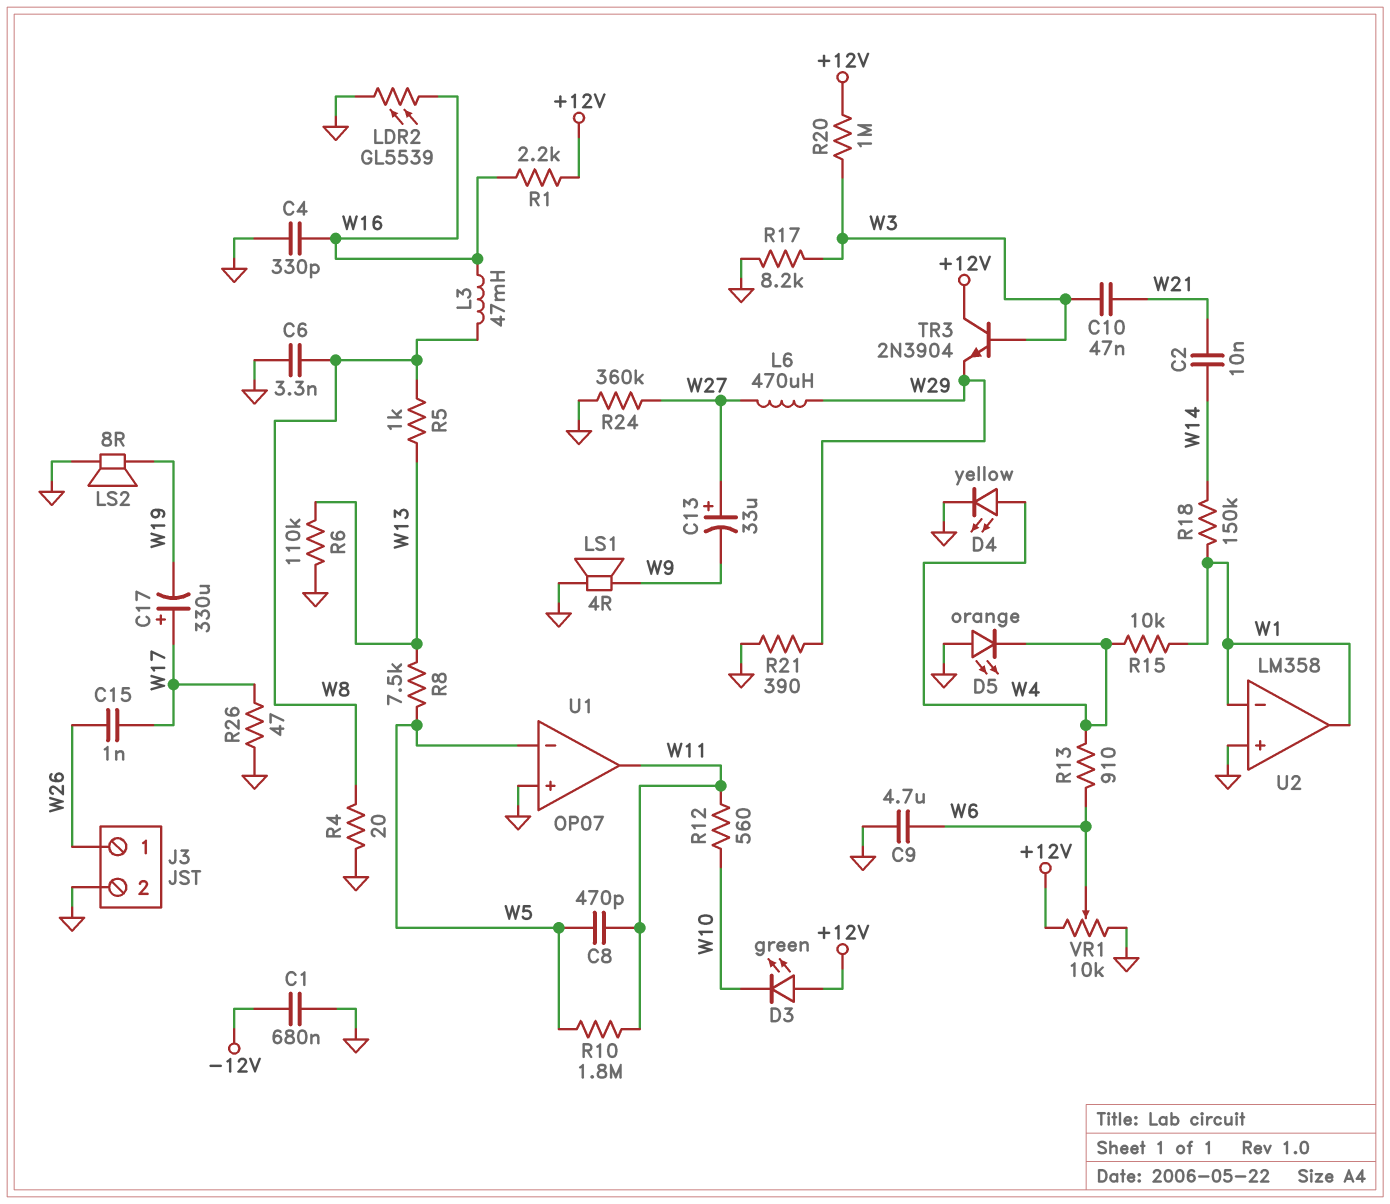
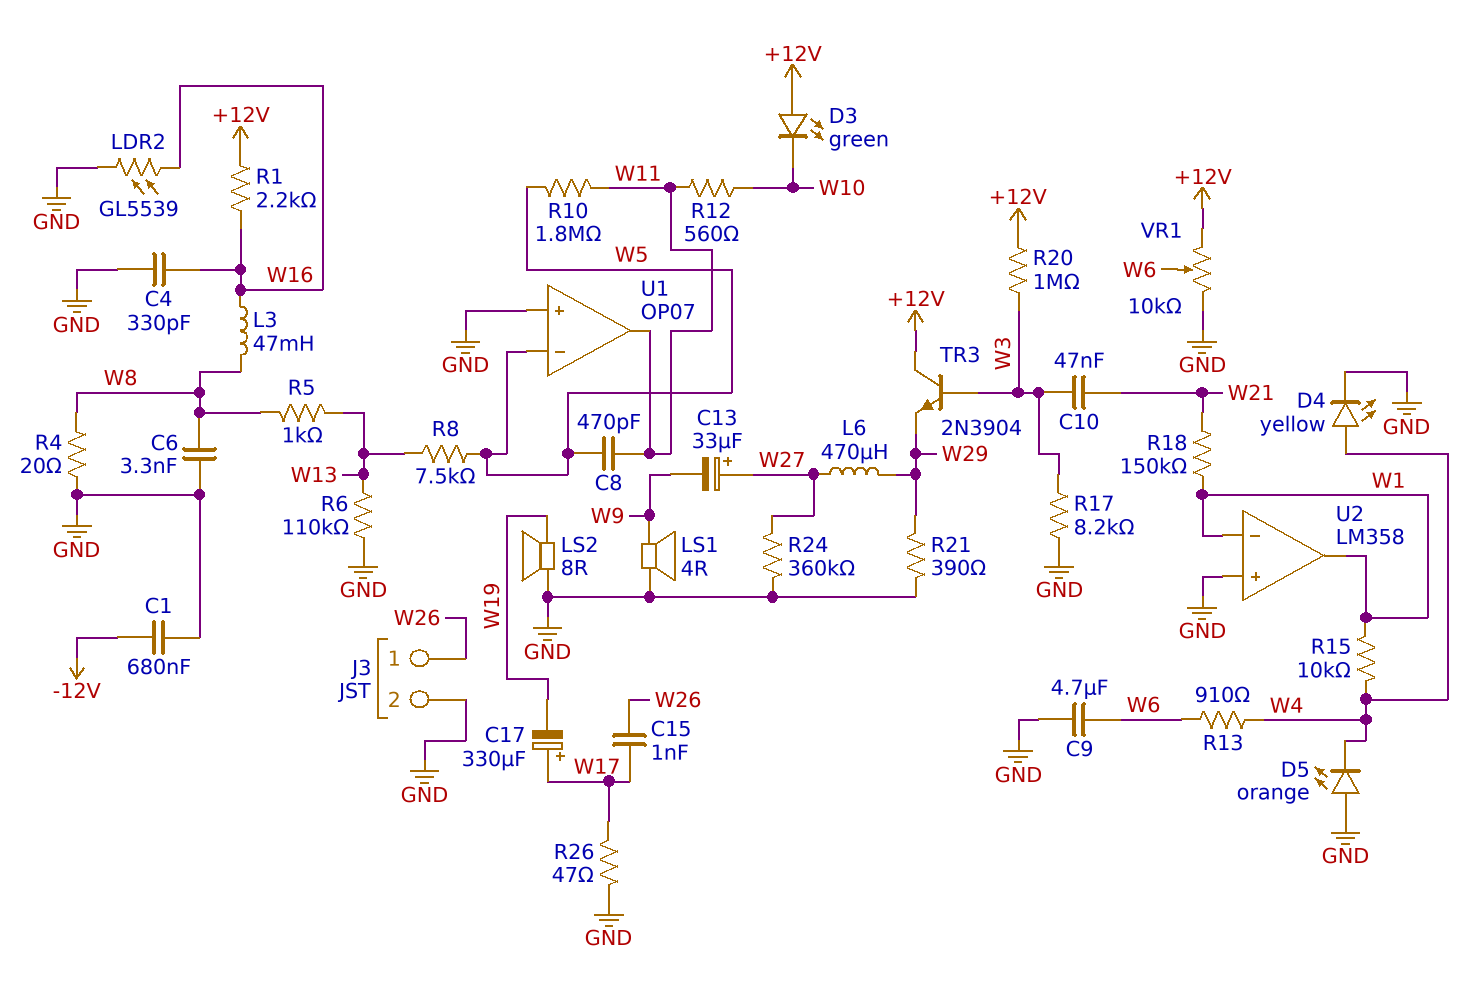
C2: 10nF (W14, W21) -> none
R18: 150k (W1, W14) -> 150k (W1, W21)

